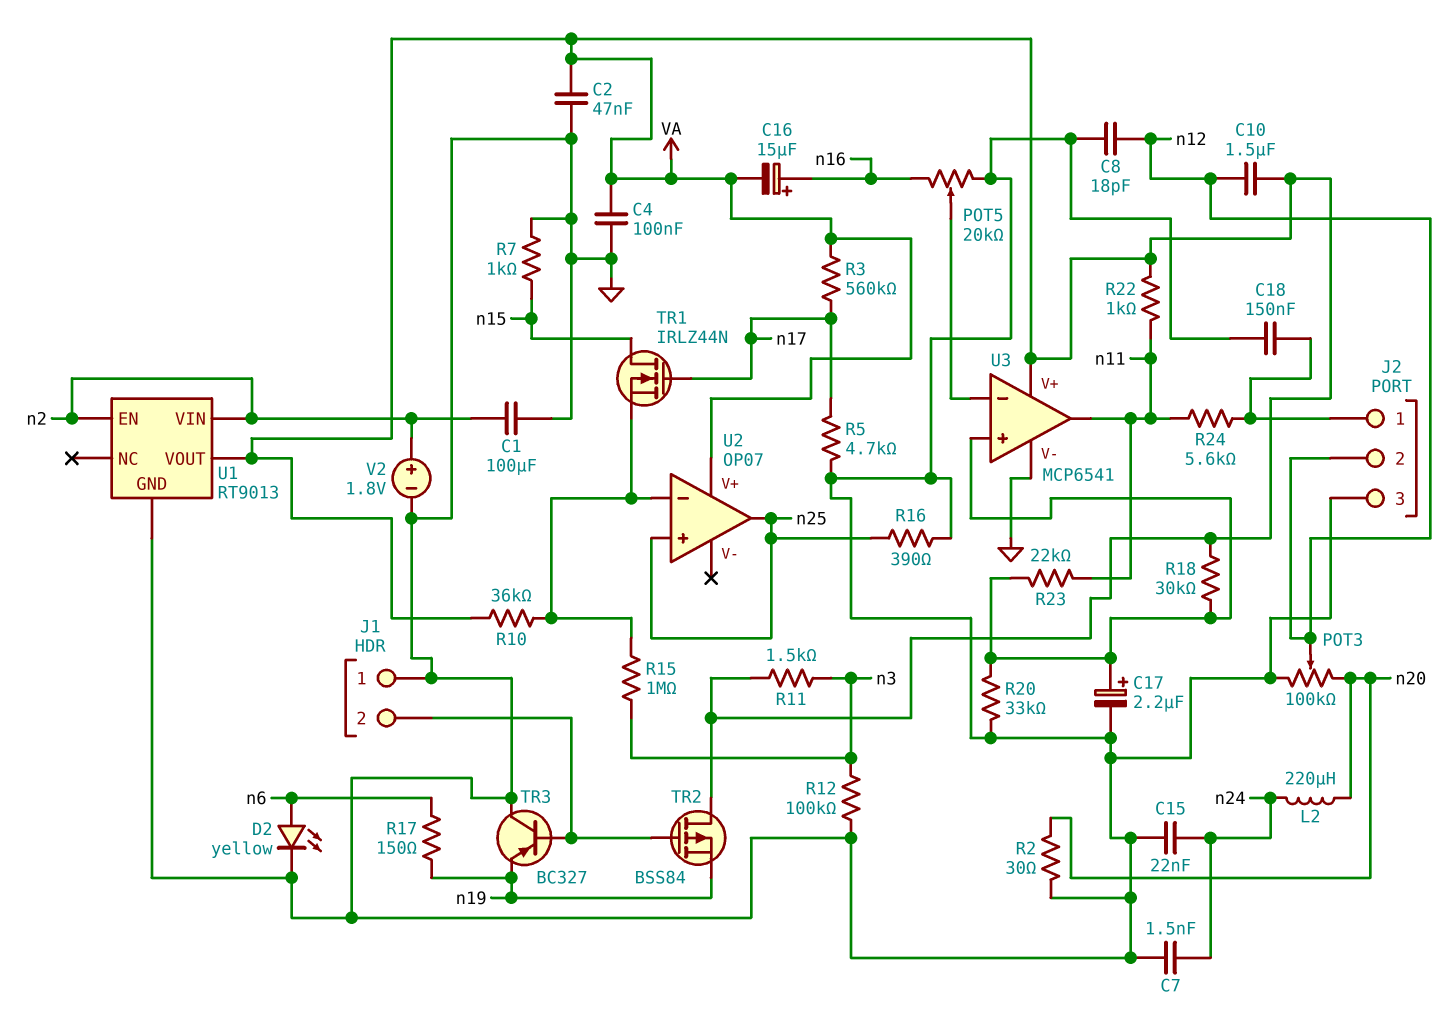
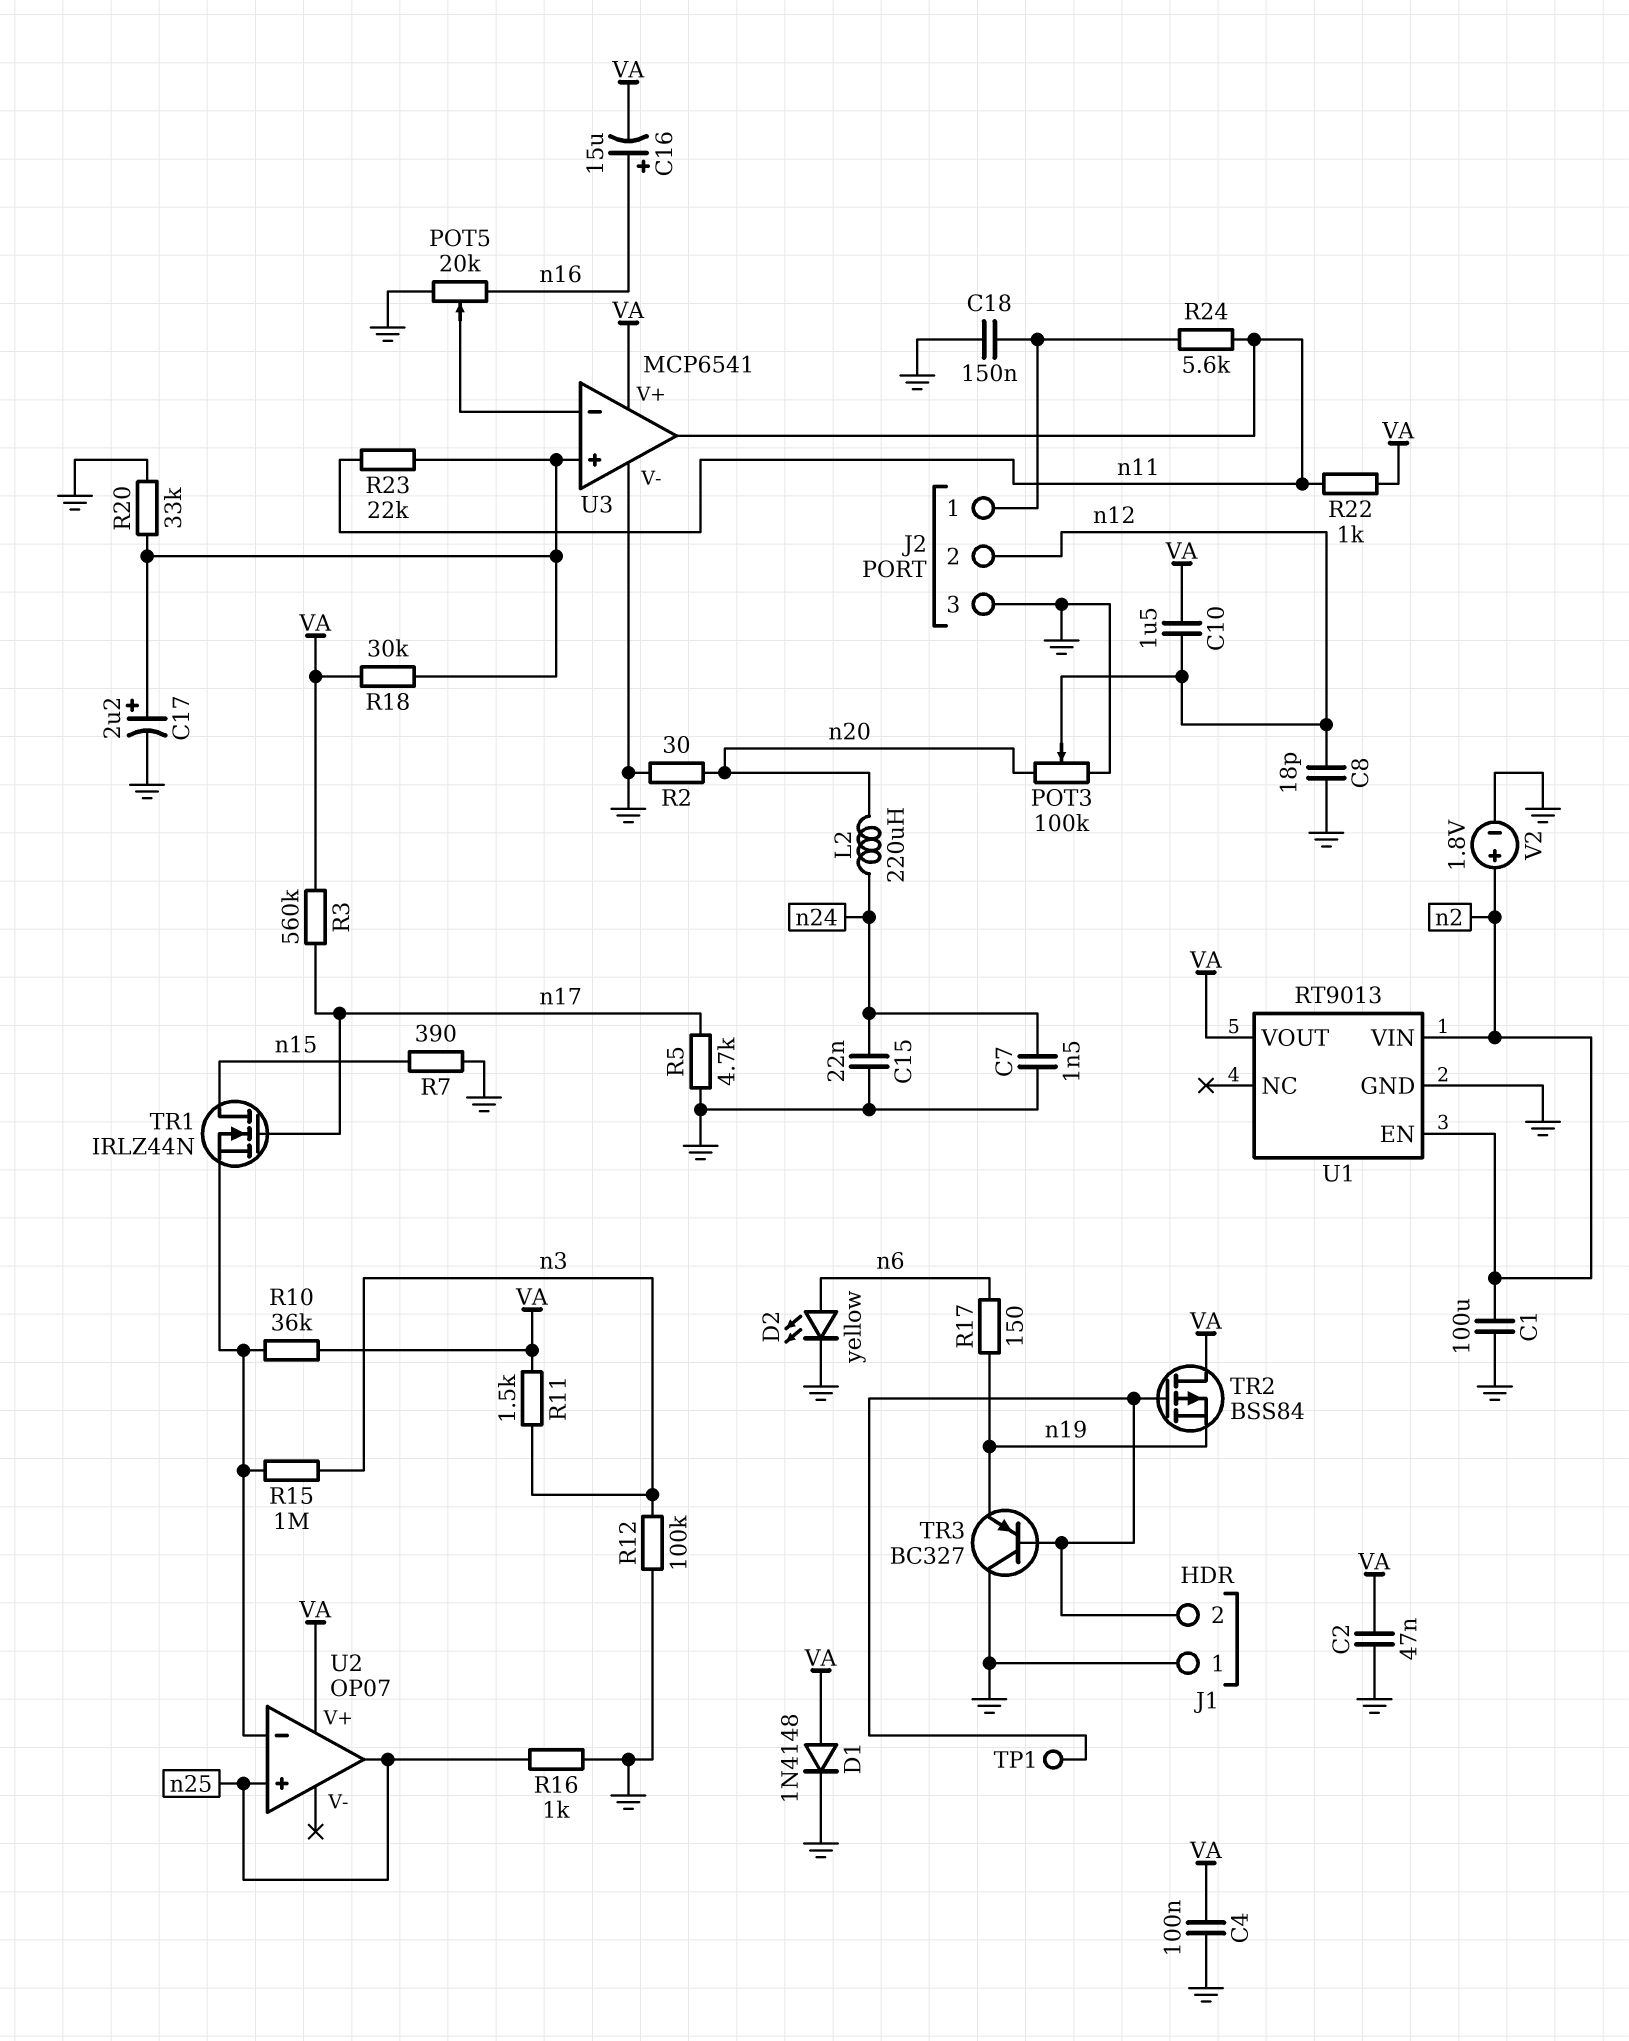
D1: none -> diode 1N4148 (A VA, K GND)
R7: 1k (GND, n15) -> 390 (GND, n15)
R16: 390 (GND, n25) -> 1k (GND, n25)
TP1: none -> test point (J1/2)

